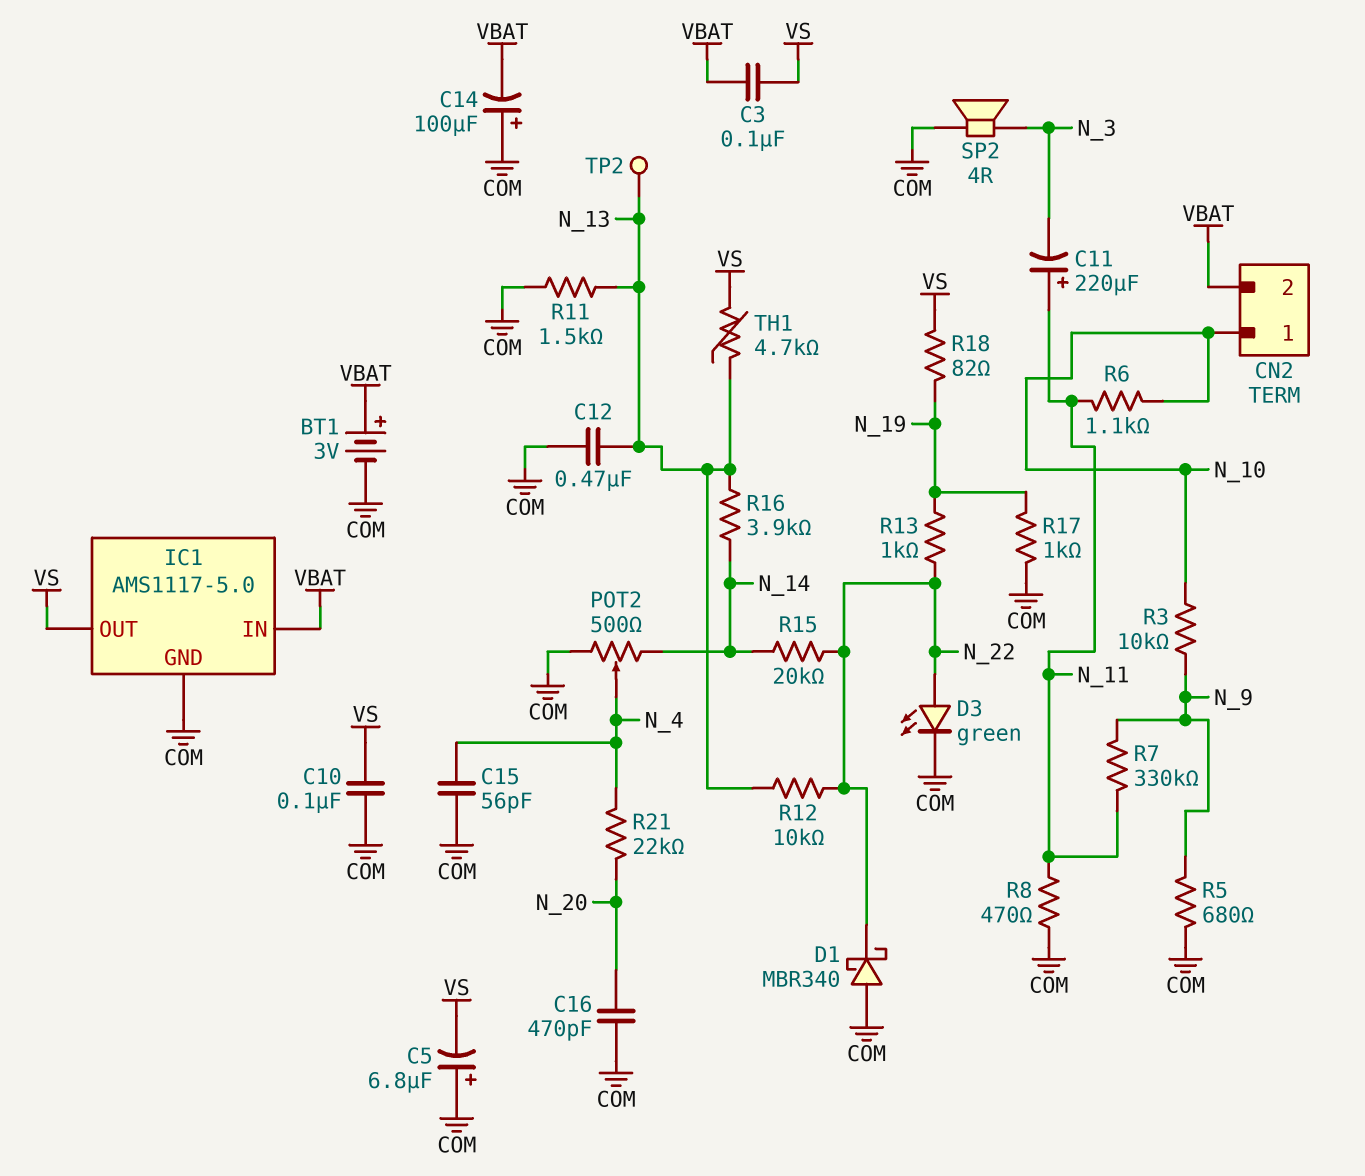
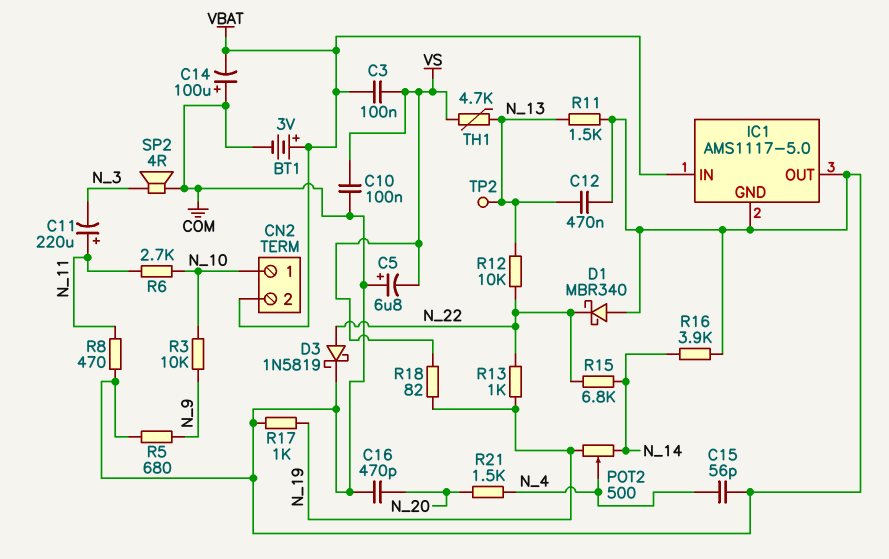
D3: LED green (A N_22, K COM) -> schottky 1N5819 (A N_22, K COM)
IC1 pin OUT: VS -> COM
POT2: 500 (COM, N_14, wiper N_4) -> 500 (N_14, N_19, wiper N_4)
R6: 1.1k (N_10, N_11) -> 2.7k (N_10, N_11)
R7: 330k (N_9, N_11) -> none
R15: 20k (N_14, N_22) -> 6.8k (N_14, N_22)
R16: 3.9k (N_13, N_14) -> 3.9k (COM, N_14)
R21: 22k (N_4, N_20) -> 1.5k (N_4, N_20)

